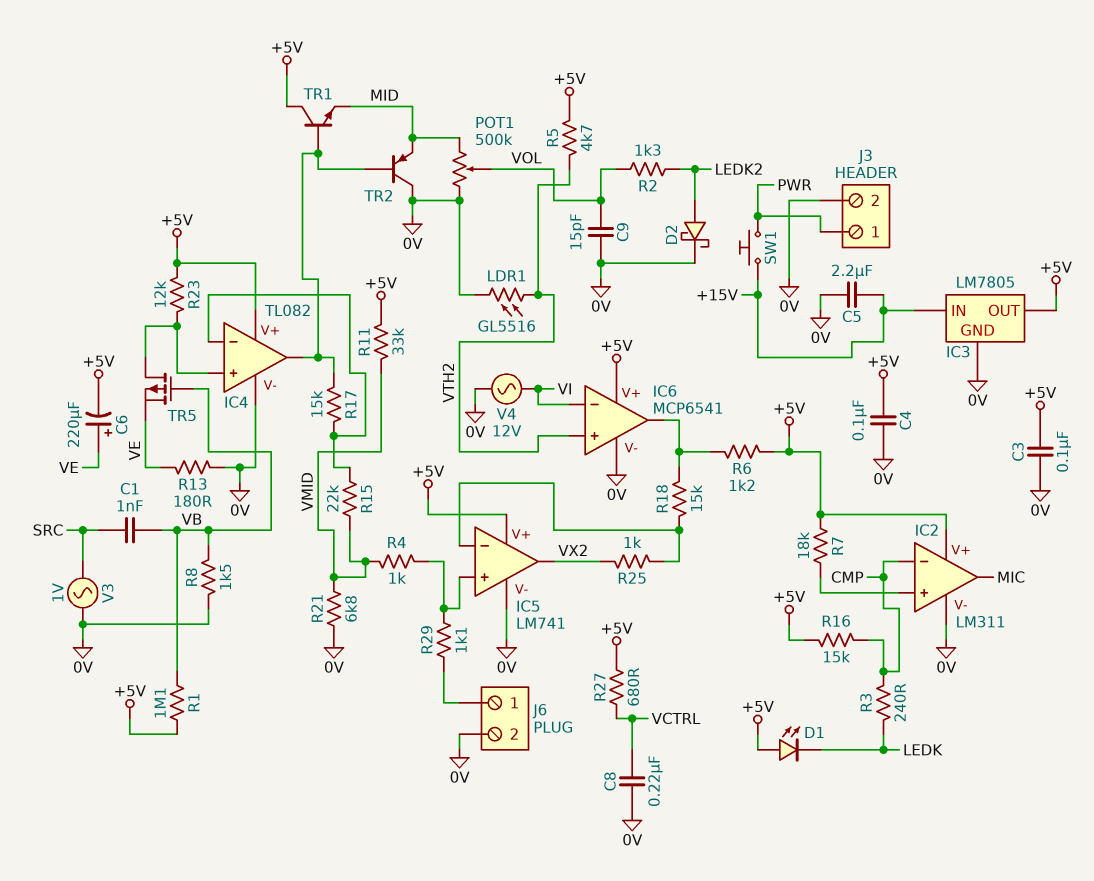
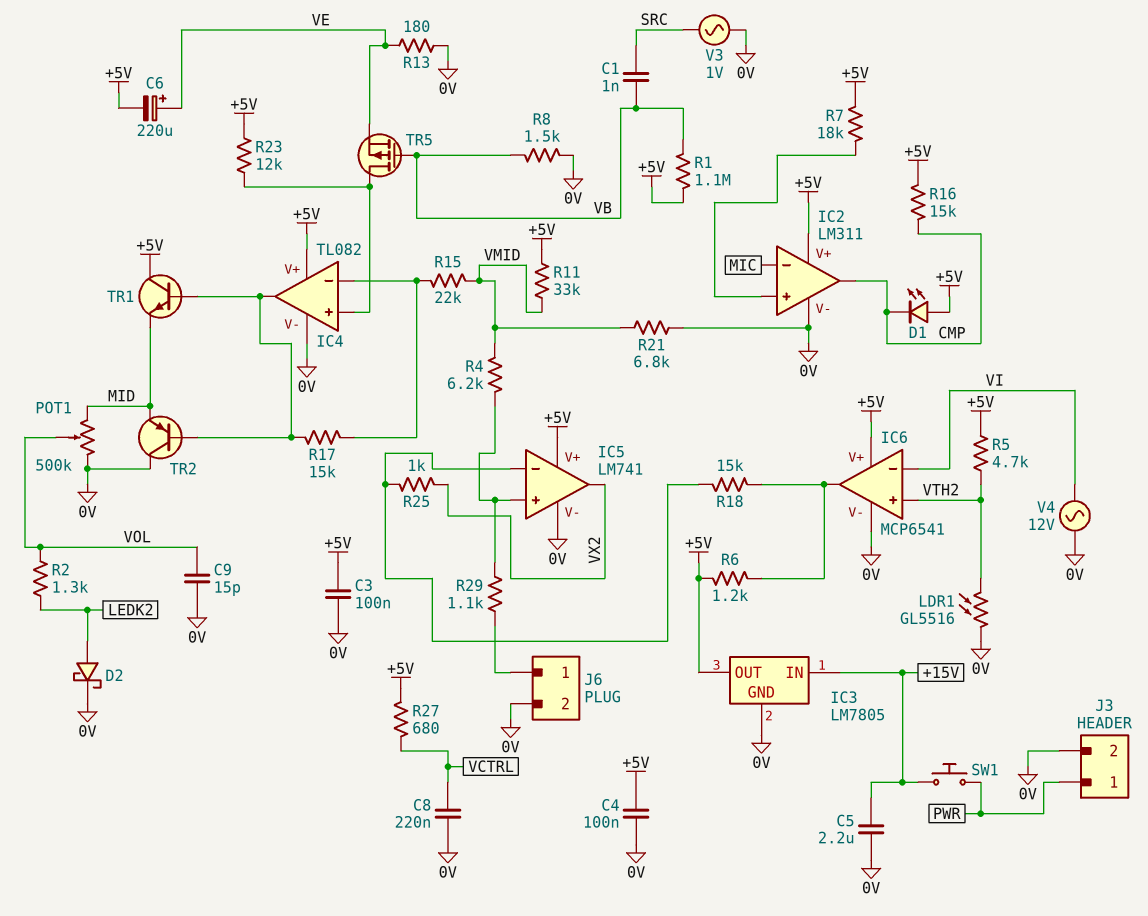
D1: LED (A +5V, K LEDK) -> LED (A +5V, K CMP)
IC2 pin in-: CMP -> MIC
IC2 pin out: MIC -> CMP
R3: 240 (CMP, LEDK) -> none
R4: 1k (IC5/in+, VMID) -> 6.2k (IC5/in+, VMID)

